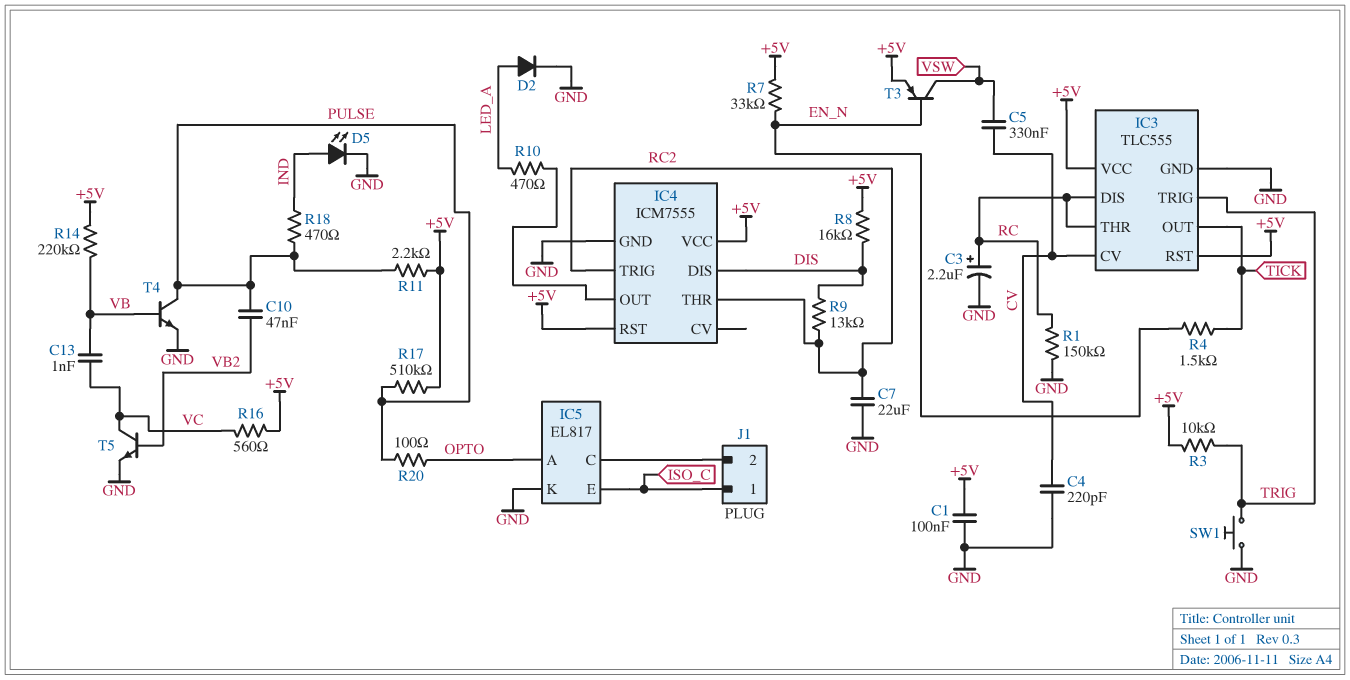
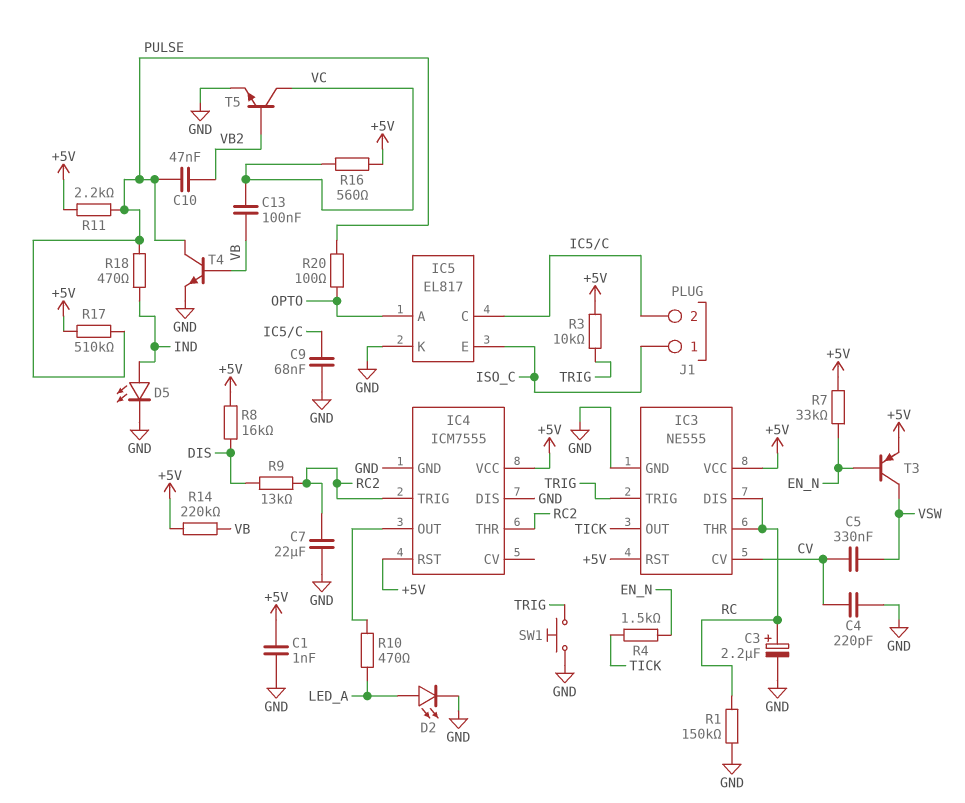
C1: 100nF (+5V, GND) -> 1nF (+5V, GND)
C9: none -> 68nF (GND, IC5/C)
C13: 1nF (VB, VC) -> 100nF (VB, VC)
D2: diode (A LED_A, K GND) -> LED (A LED_A, K GND)
IC3: TLC555 -> NE555
IC4 pin DIS: DIS -> GND

